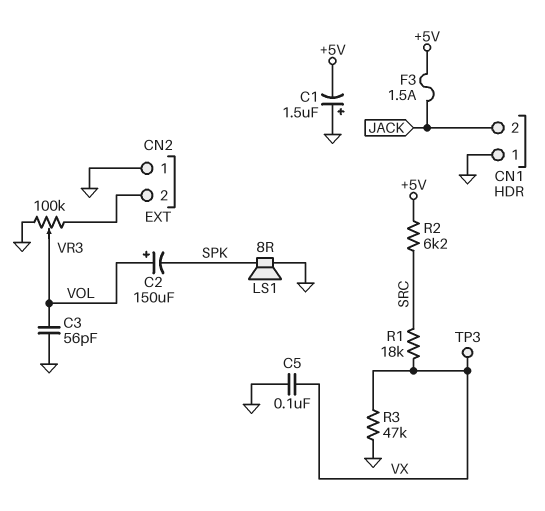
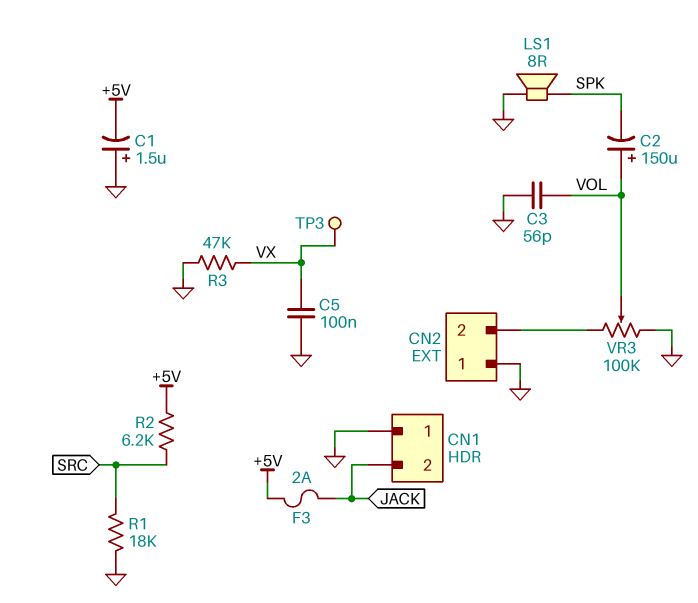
F3: 1.5A (+5V, JACK) -> 2A (+5V, JACK)
R1: 18k (SRC, VX) -> 18k (GND, SRC)

